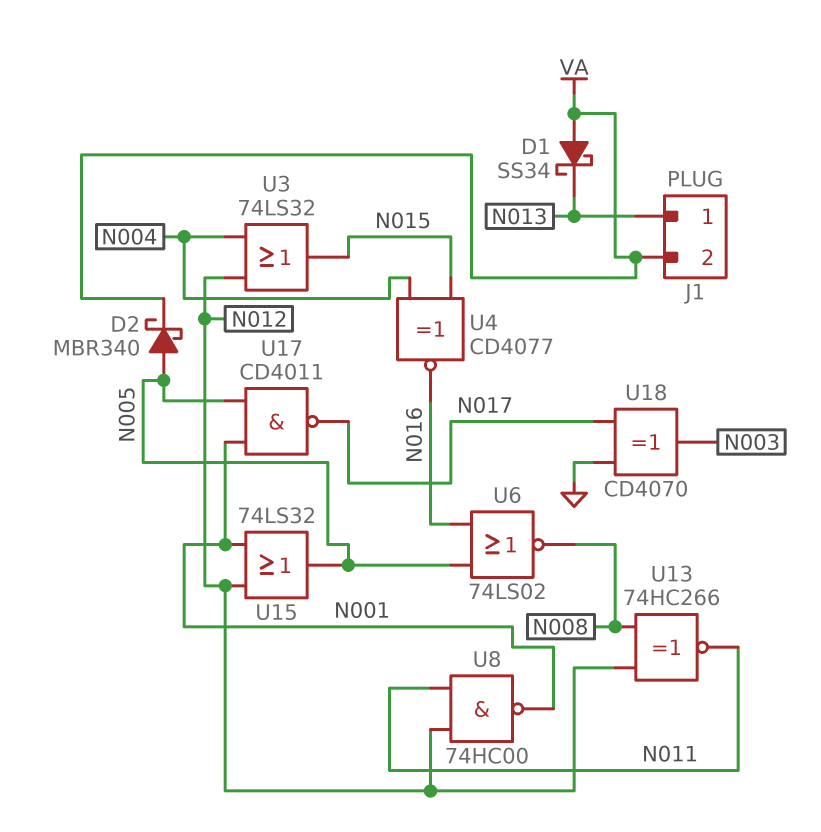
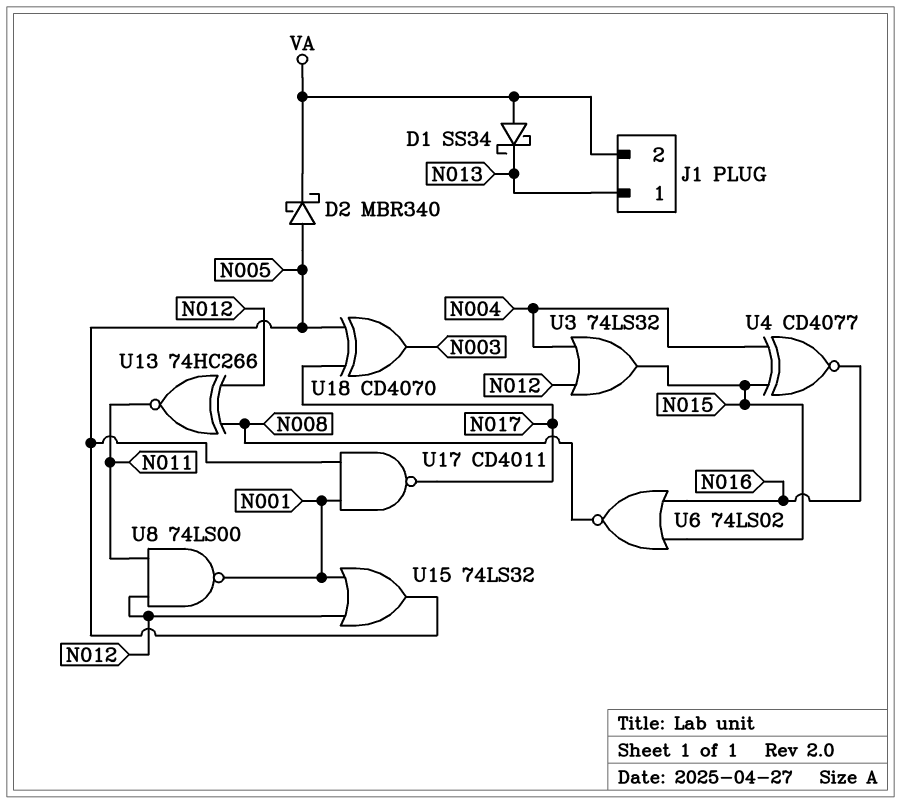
U6: NOR 74LS02 (in N005, in N016, out N008) -> NOR 74LS02 (in N015, in N016, out N008)
U8: NAND 74HC00 (in N011, in N012, out N001) -> NAND 74LS00 (in N011, in N012, out N001)
U18: XOR CD4070 (in GND, in N017, out N003) -> XOR CD4070 (in N005, in N017, out N003)

